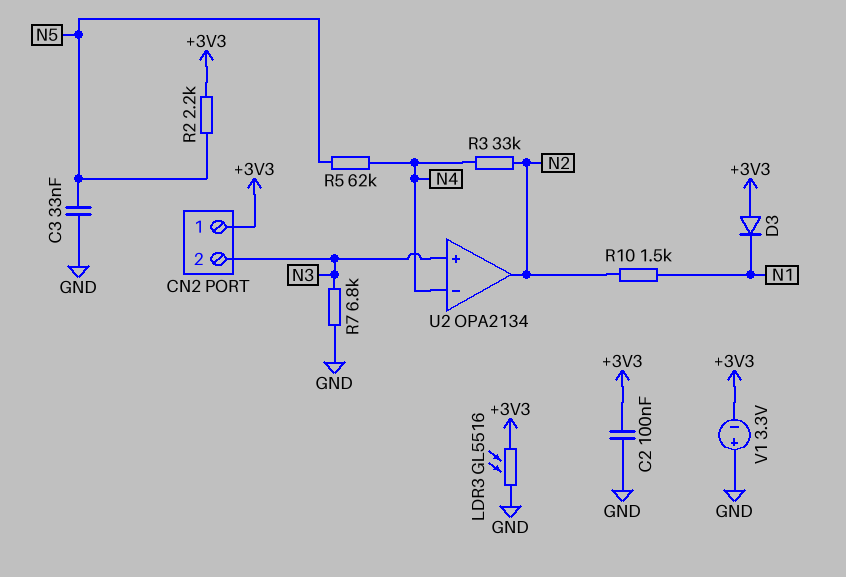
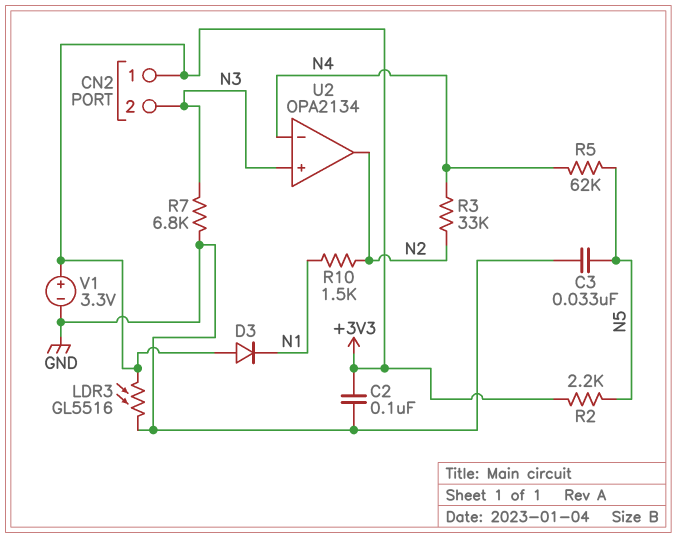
V1: 3.3V (plus GND, minus +3V3) -> 3.3V (plus +3V3, minus GND)

